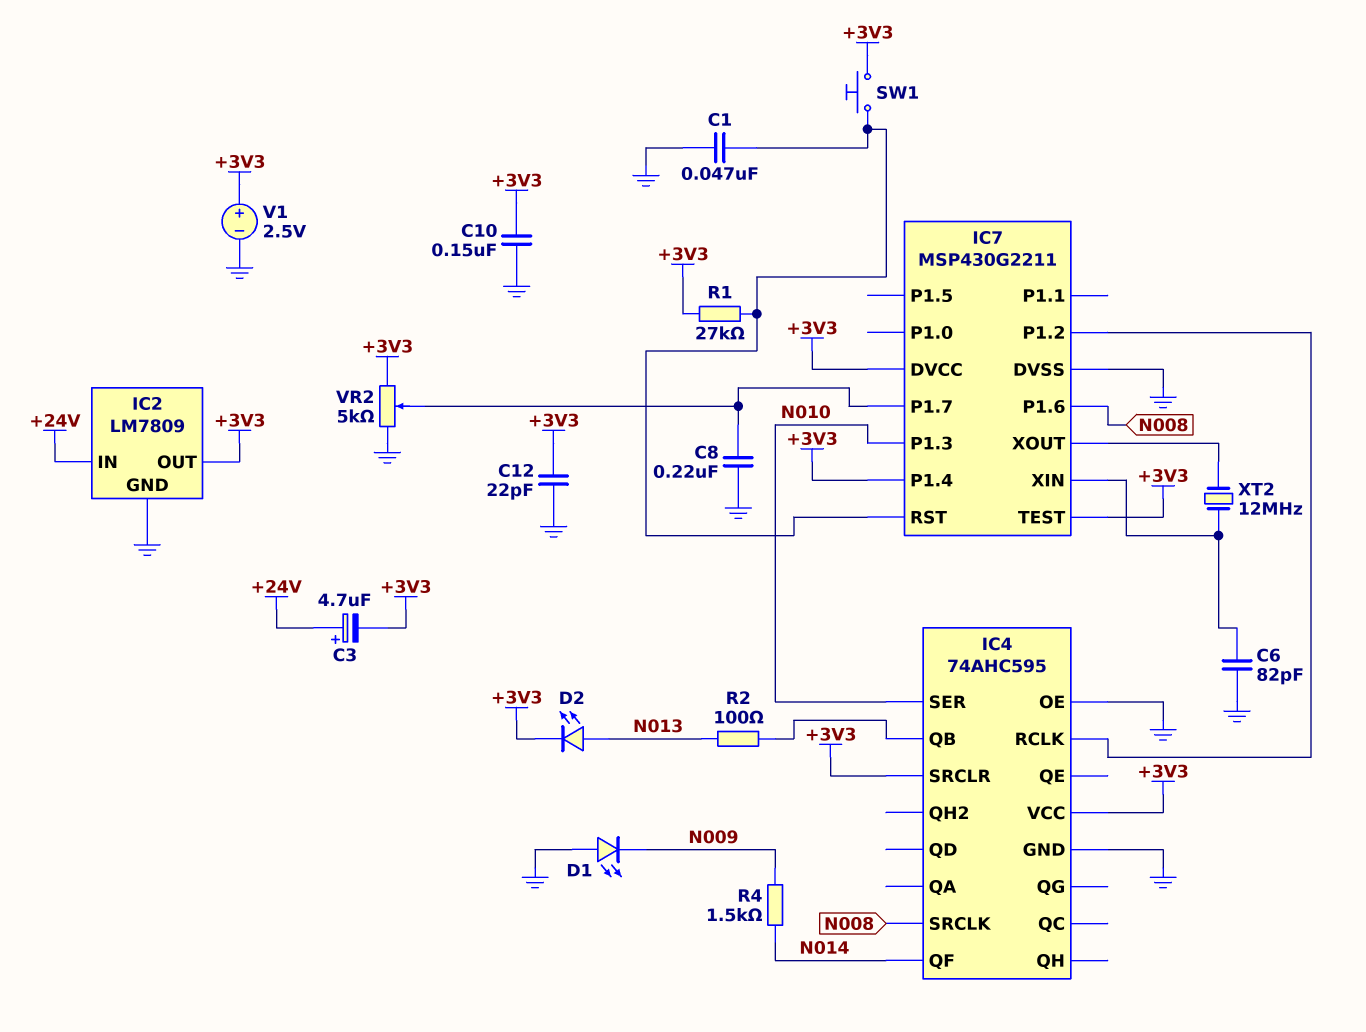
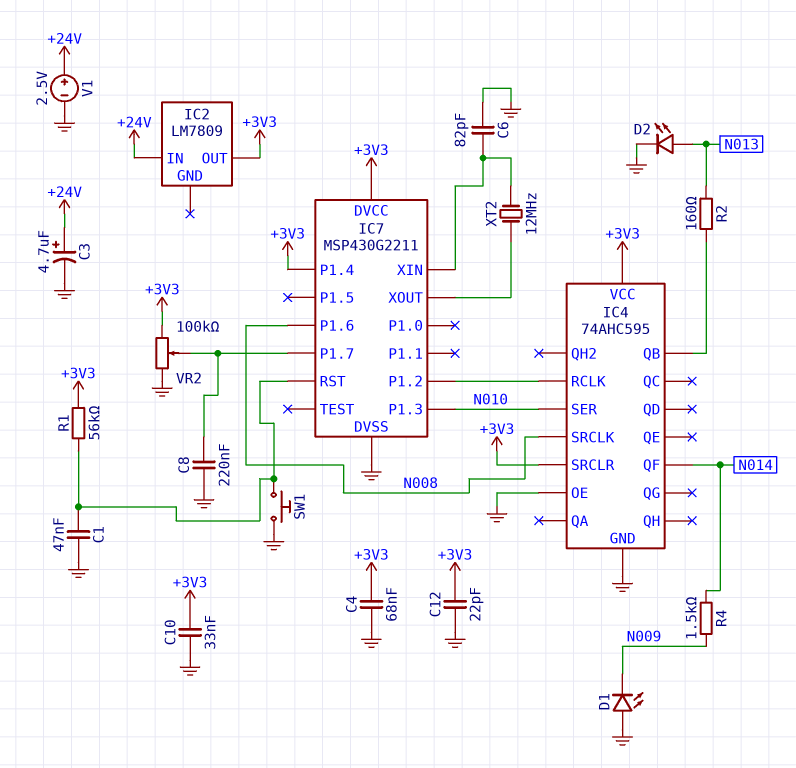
C3: 4.7uF (plus +24V, minus +3V3) -> 4.7uF (plus +24V, minus GND)
C4: none -> 68nF (+3V3, GND)
C10: 150nF (+3V3, GND) -> 33nF (+3V3, GND)
D2: LED (A N013, K +3V3) -> LED (A N013, K GND)
IC2 pin GND: GND -> none
IC7 pin TEST: +3V3 -> none
R1: 27k (+3V3, IC7/RST) -> 56k (+3V3, IC7/RST)
R2: 100 (IC4/QB, N013) -> 160 (IC4/QB, N013)
SW1: button (+3V3, IC7/RST) -> button (GND, IC7/RST)
V1: 2.5V (plus +3V3, minus GND) -> 2.5V (plus +24V, minus GND)
VR2: 5k (+3V3, GND, wiper IC7/P1.7) -> 100k (+3V3, GND, wiper IC7/P1.7)

